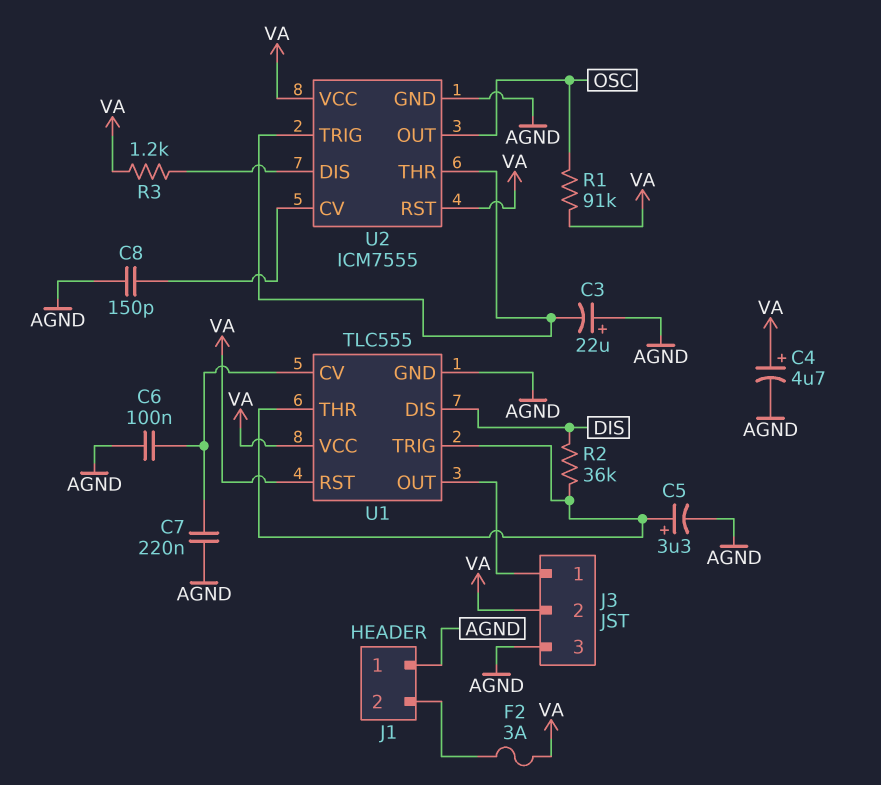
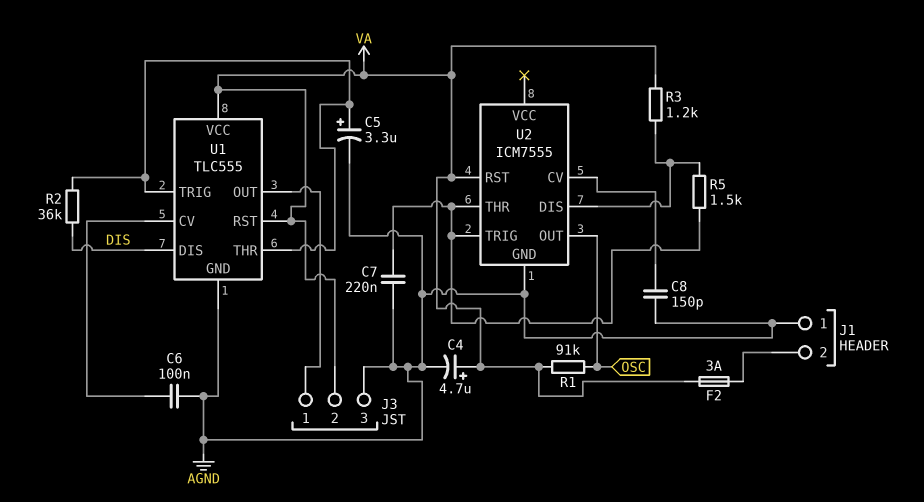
C3: 22uF (plus AGND, minus U2/THR) -> none
C7: 220nF (AGND, U1/CV) -> 220nF (AGND, U2/THR)
R5: none -> 1.5k (U2/DIS, U2/THR)
U2 pin VCC: VA -> none

